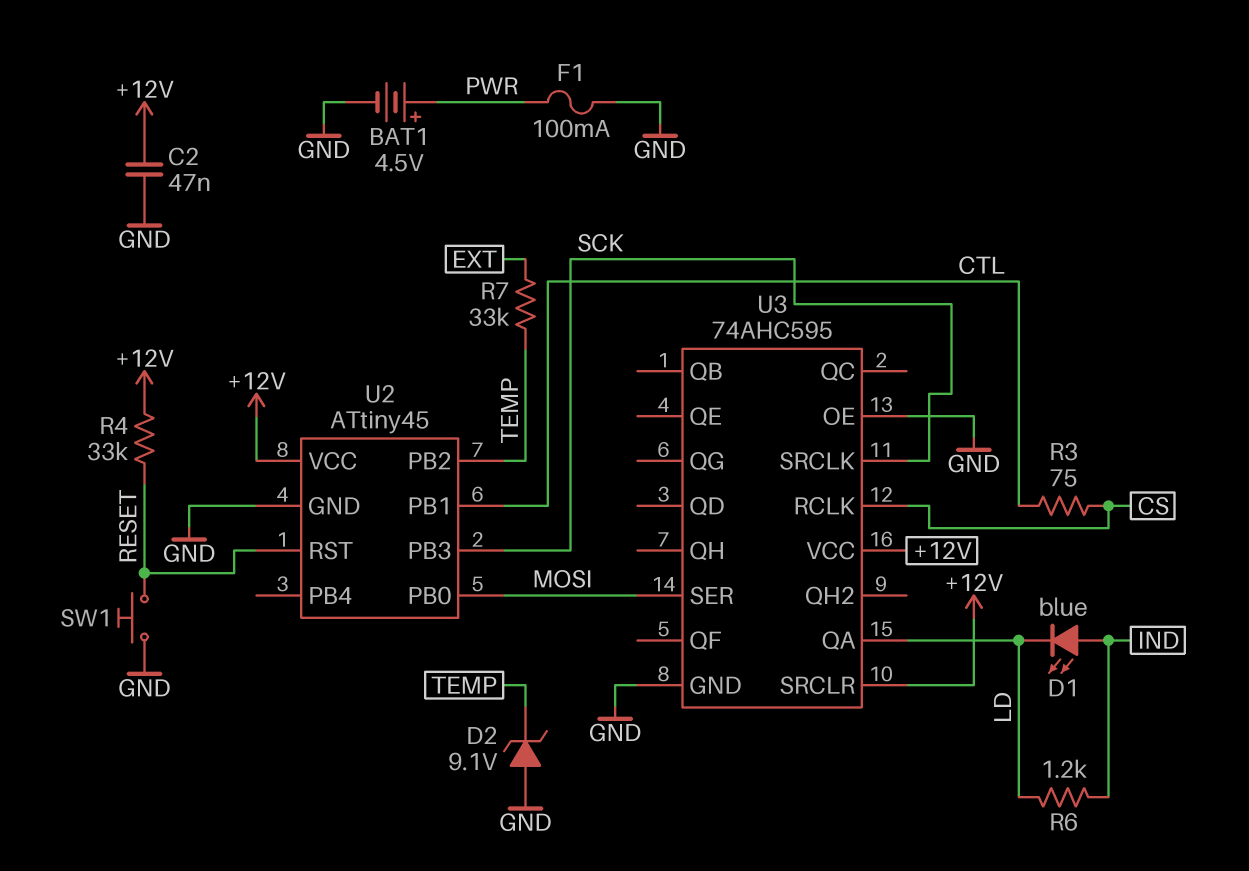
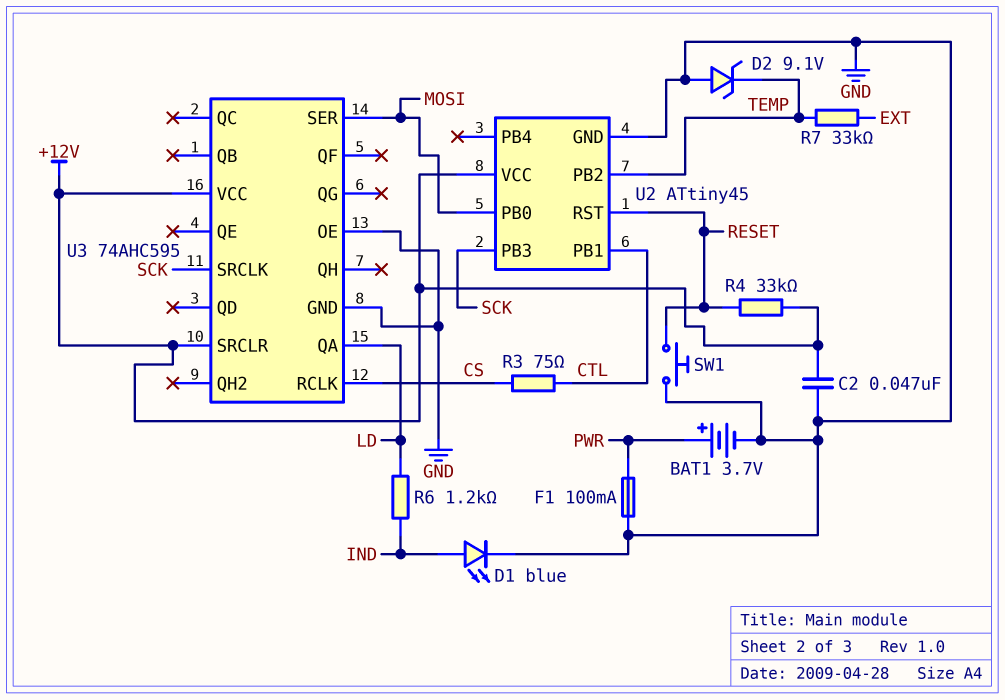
BAT1: 4.5V (plus PWR, minus GND) -> 3.7V (plus PWR, minus GND)
D1: LED blue (A IND, K LD) -> LED blue (A IND, K GND)

